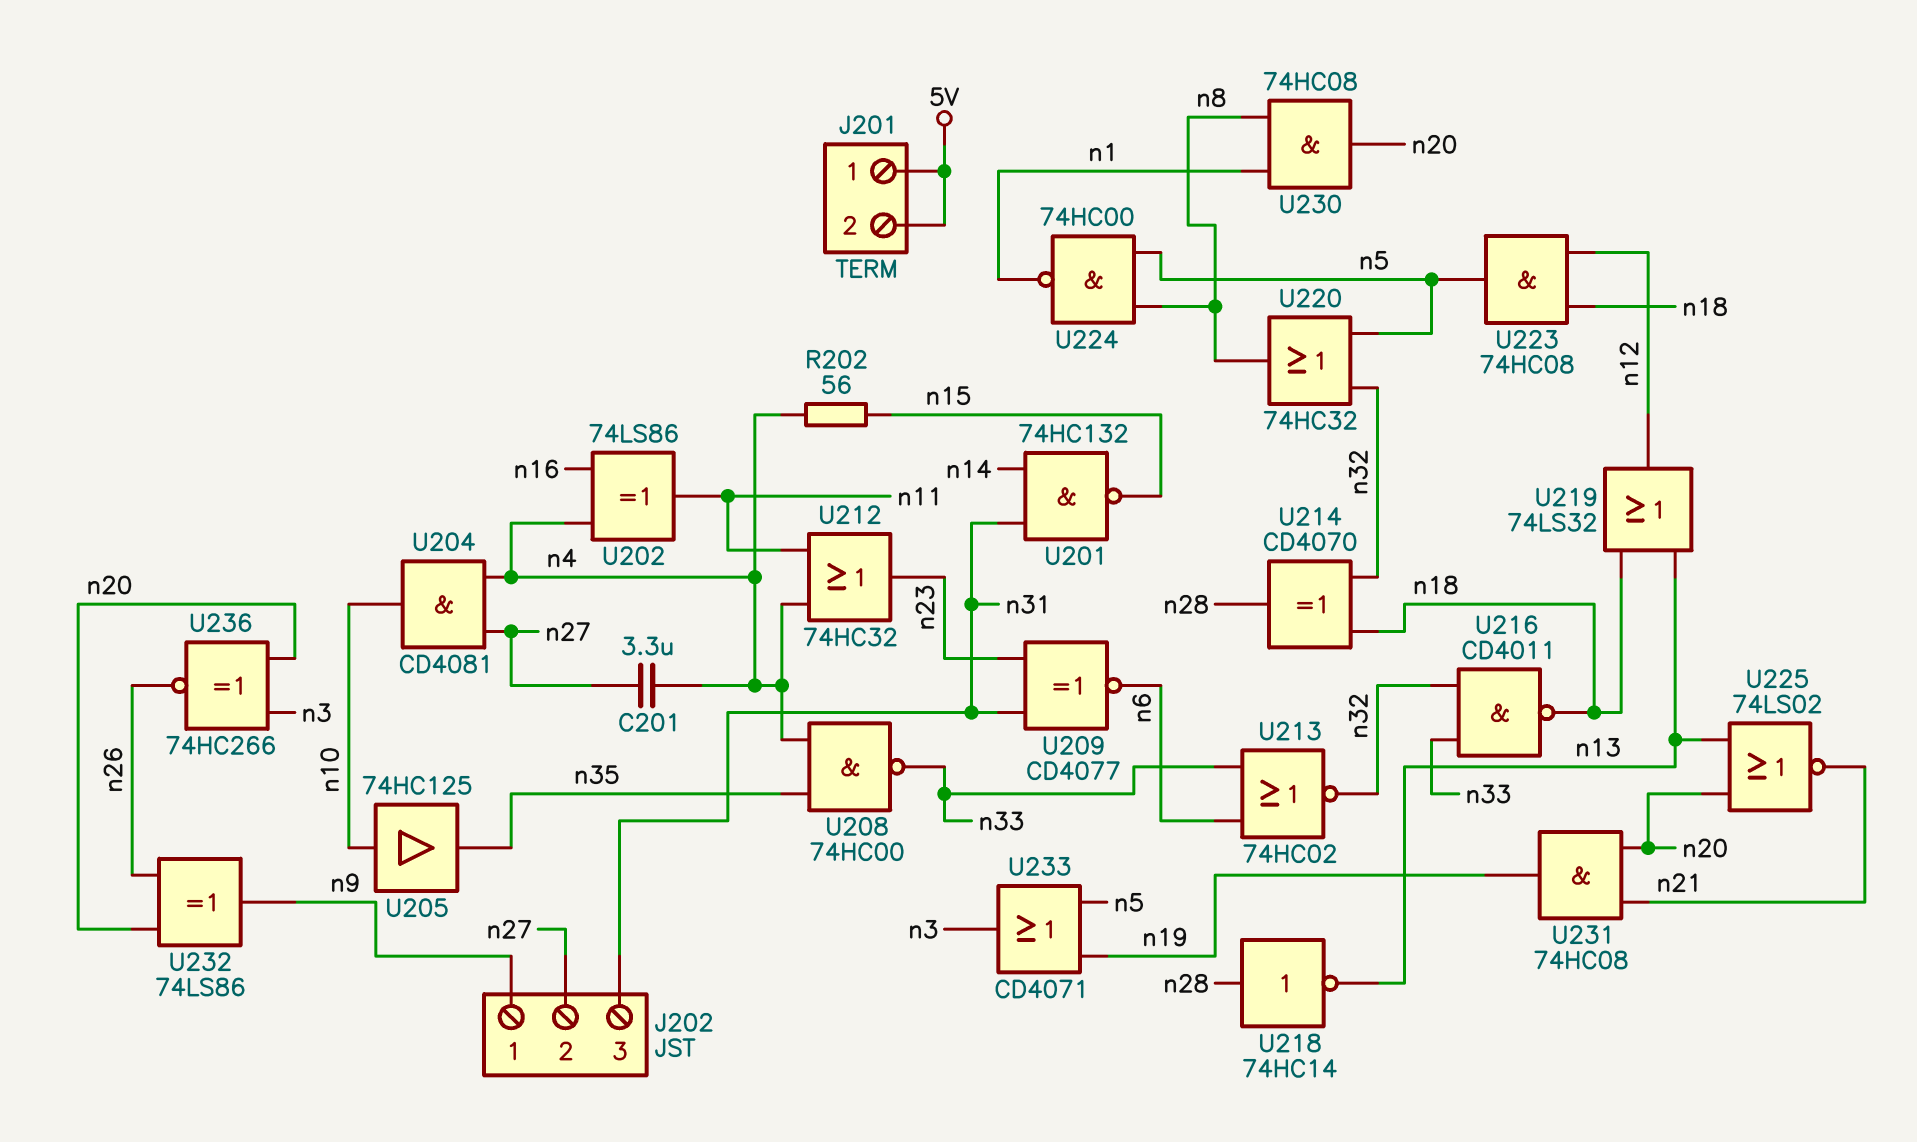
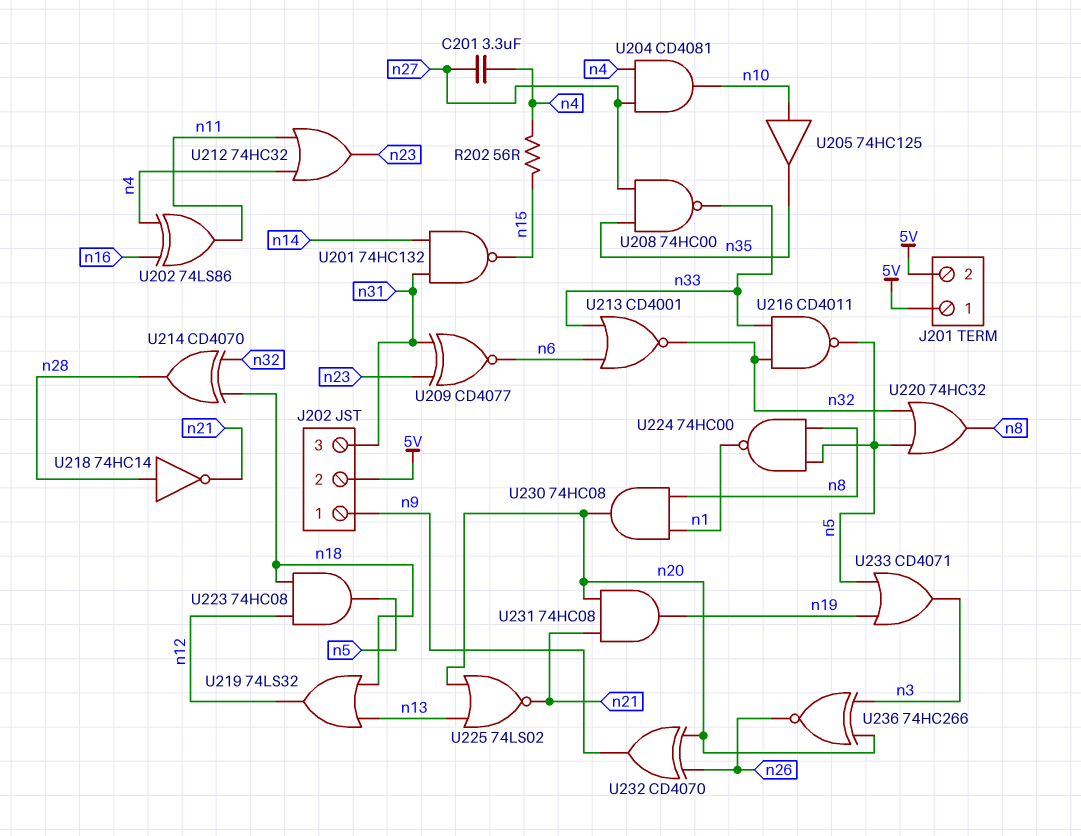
J202 pin 2: n27 -> 5V
U208: NAND 74HC00 (in n4, in n35, out n33) -> NAND 74HC00 (in n27, in n35, out n33)
U213: NOR 74HC02 (in n6, in n33, out n32) -> NOR CD4001 (in n6, in n33, out n32)
U216: NAND CD4011 (in n32, in n33, out n18) -> NAND CD4011 (in n32, in n33, out n5)
U218: NOT 74HC14 (in n28, out n13) -> NOT 74HC14 (in n28, out n21)
U232: XOR 74LS86 (in n20, in n26, out n9) -> XOR CD4070 (in n20, in n26, out n9)

